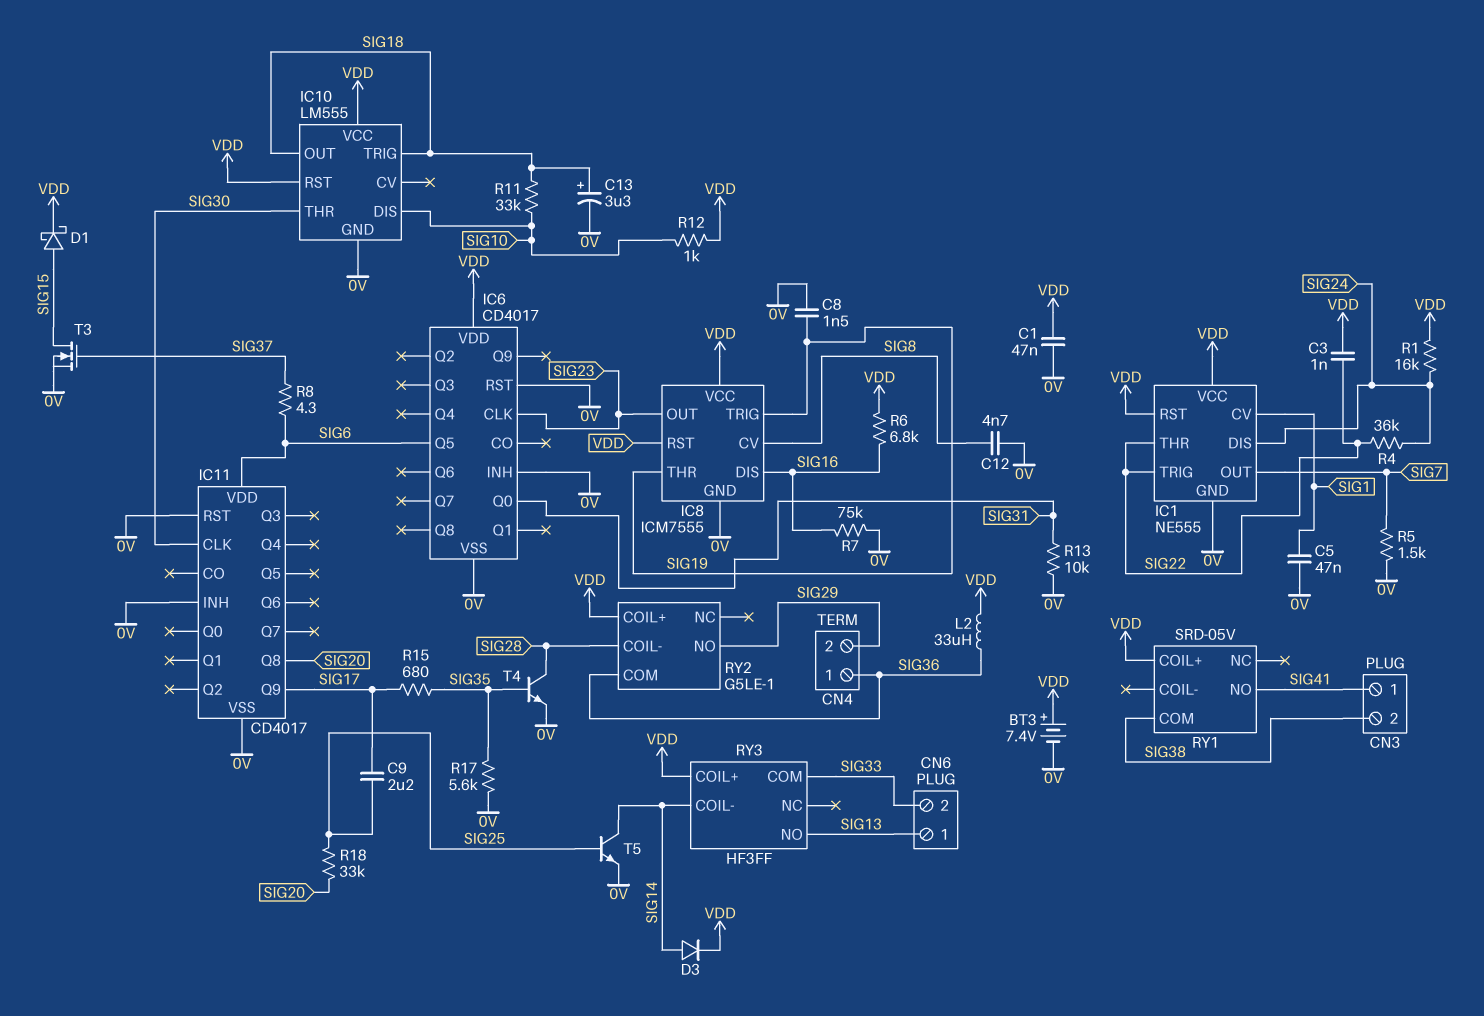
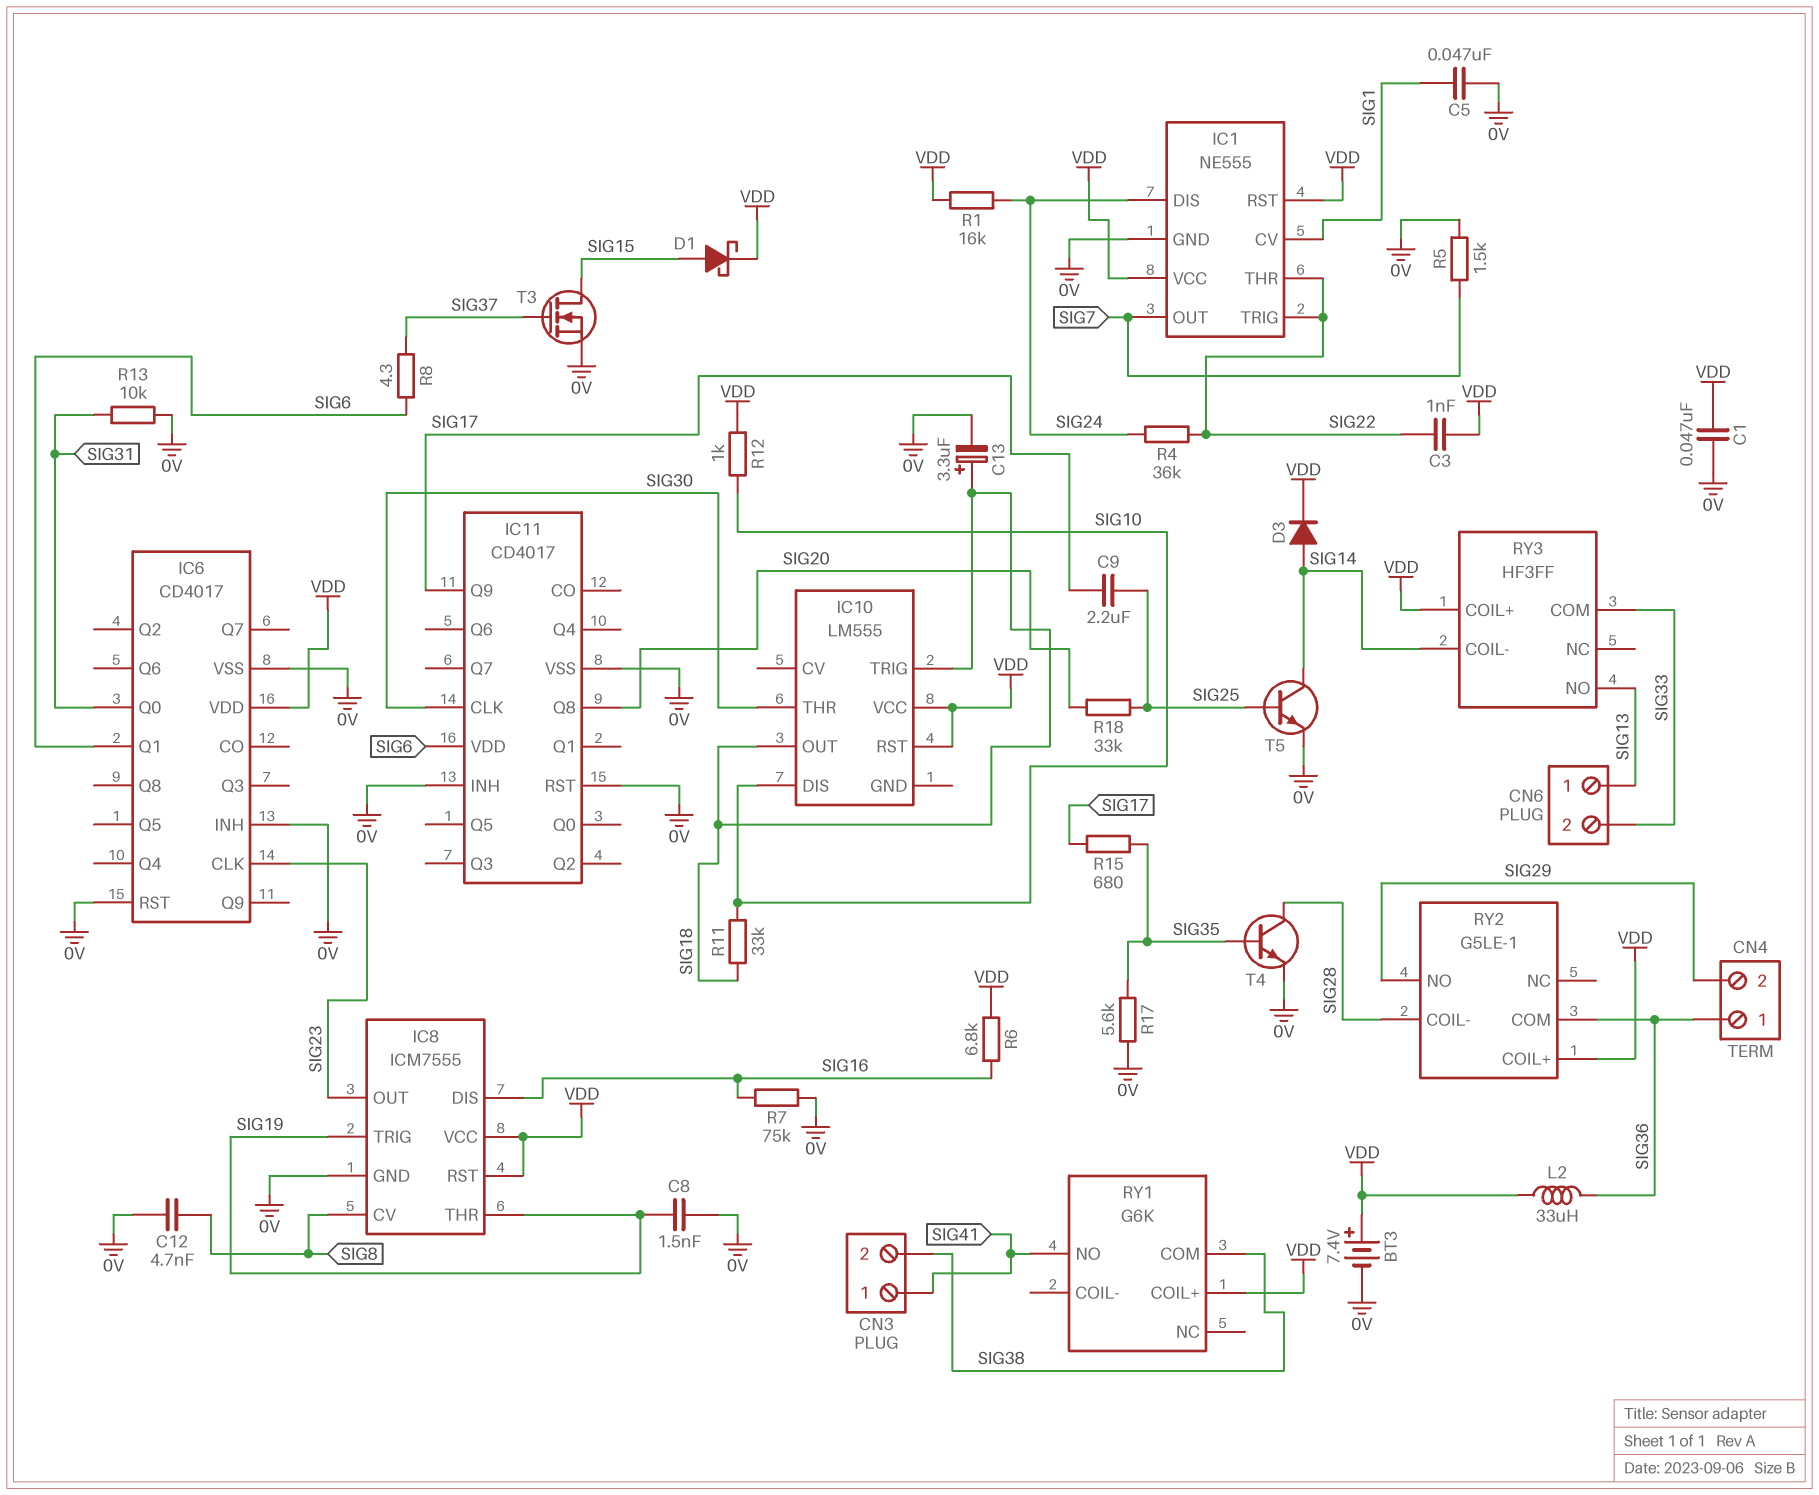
IC6 pin Q1: none -> SIG6
IC6 pin Q5: SIG6 -> none
IC10 pin GND: 0V -> none
RY1: SRD-05V -> G6K

